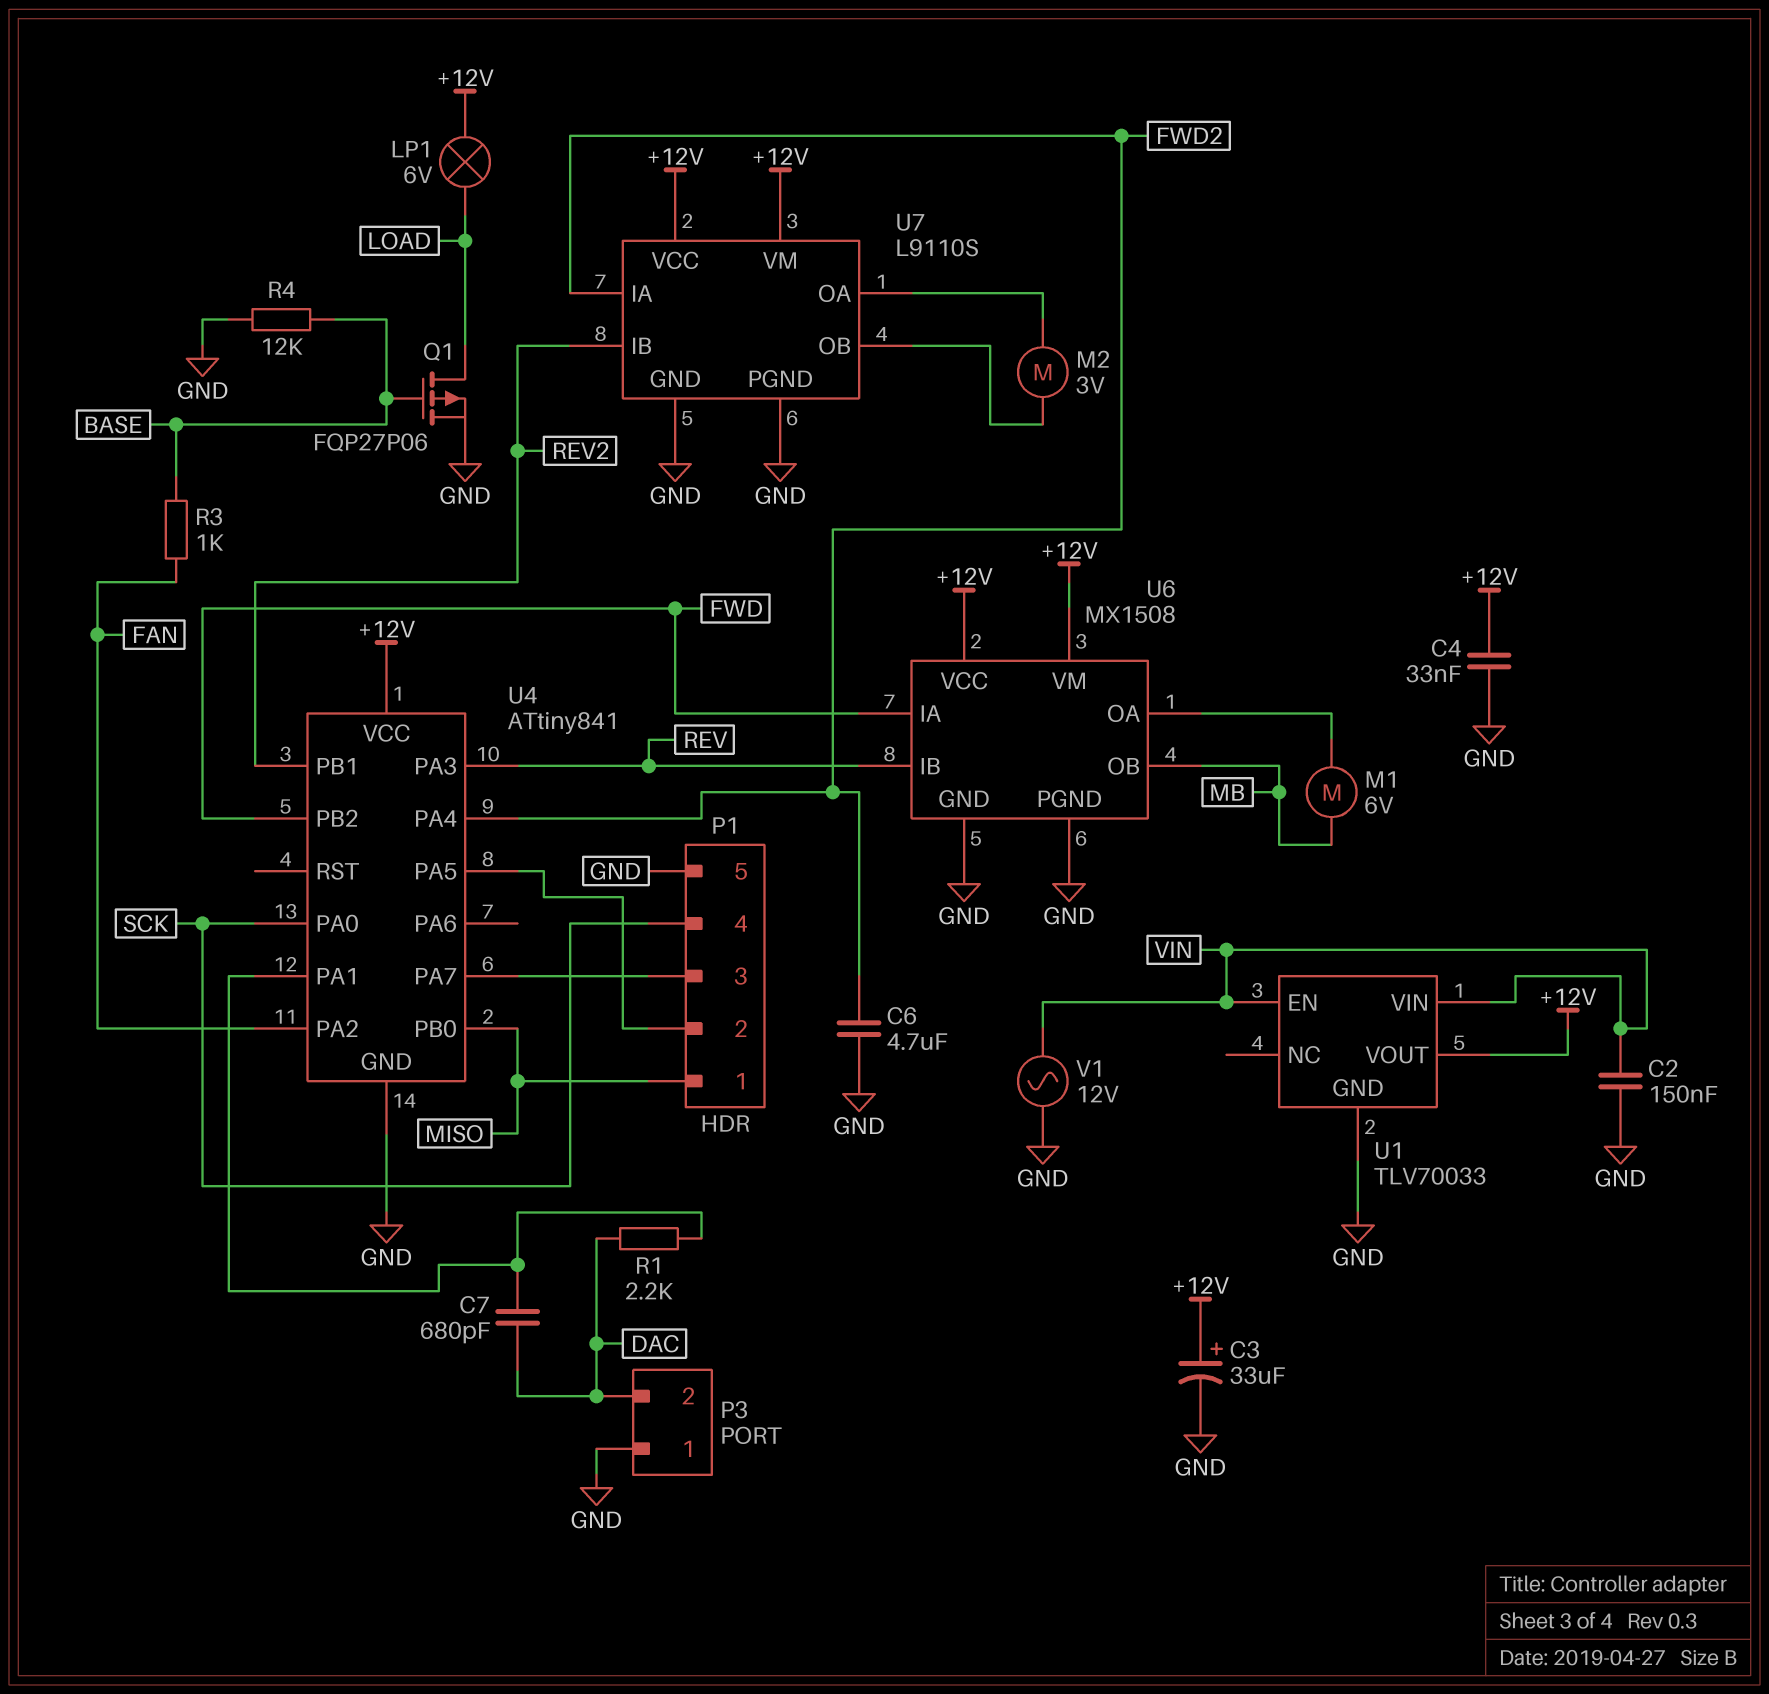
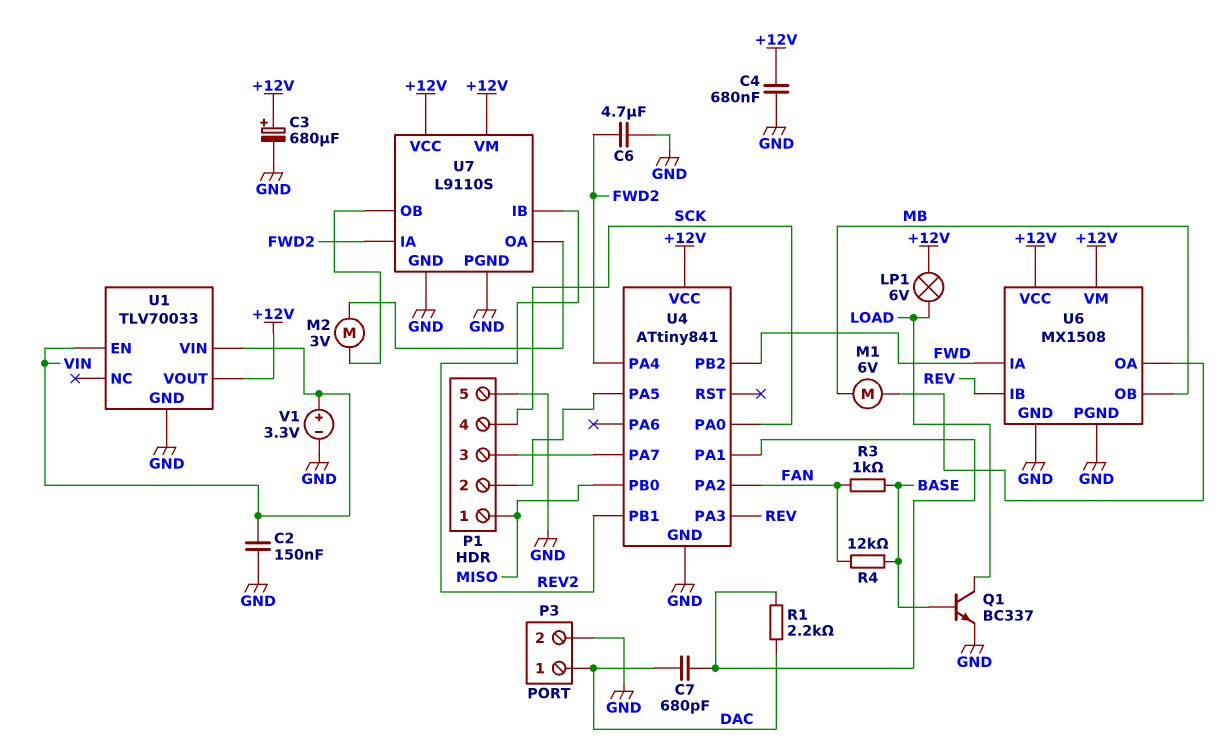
C3: 33uF (plus +12V, minus GND) -> 680uF (plus +12V, minus GND)
C4: 33nF (+12V, GND) -> 680nF (+12V, GND)
P3 pin 1: GND -> DAC
P3 pin 2: DAC -> GND
Q1: PMOS FQP27P06 (G BASE, D LOAD, S GND) -> NPN BC337 (B BASE, C LOAD, E GND)
R4: 12k (BASE, GND) -> 12k (BASE, FAN)
V1: AC 12V (GND, VIN) -> 3.3V (plus VIN, minus GND)

